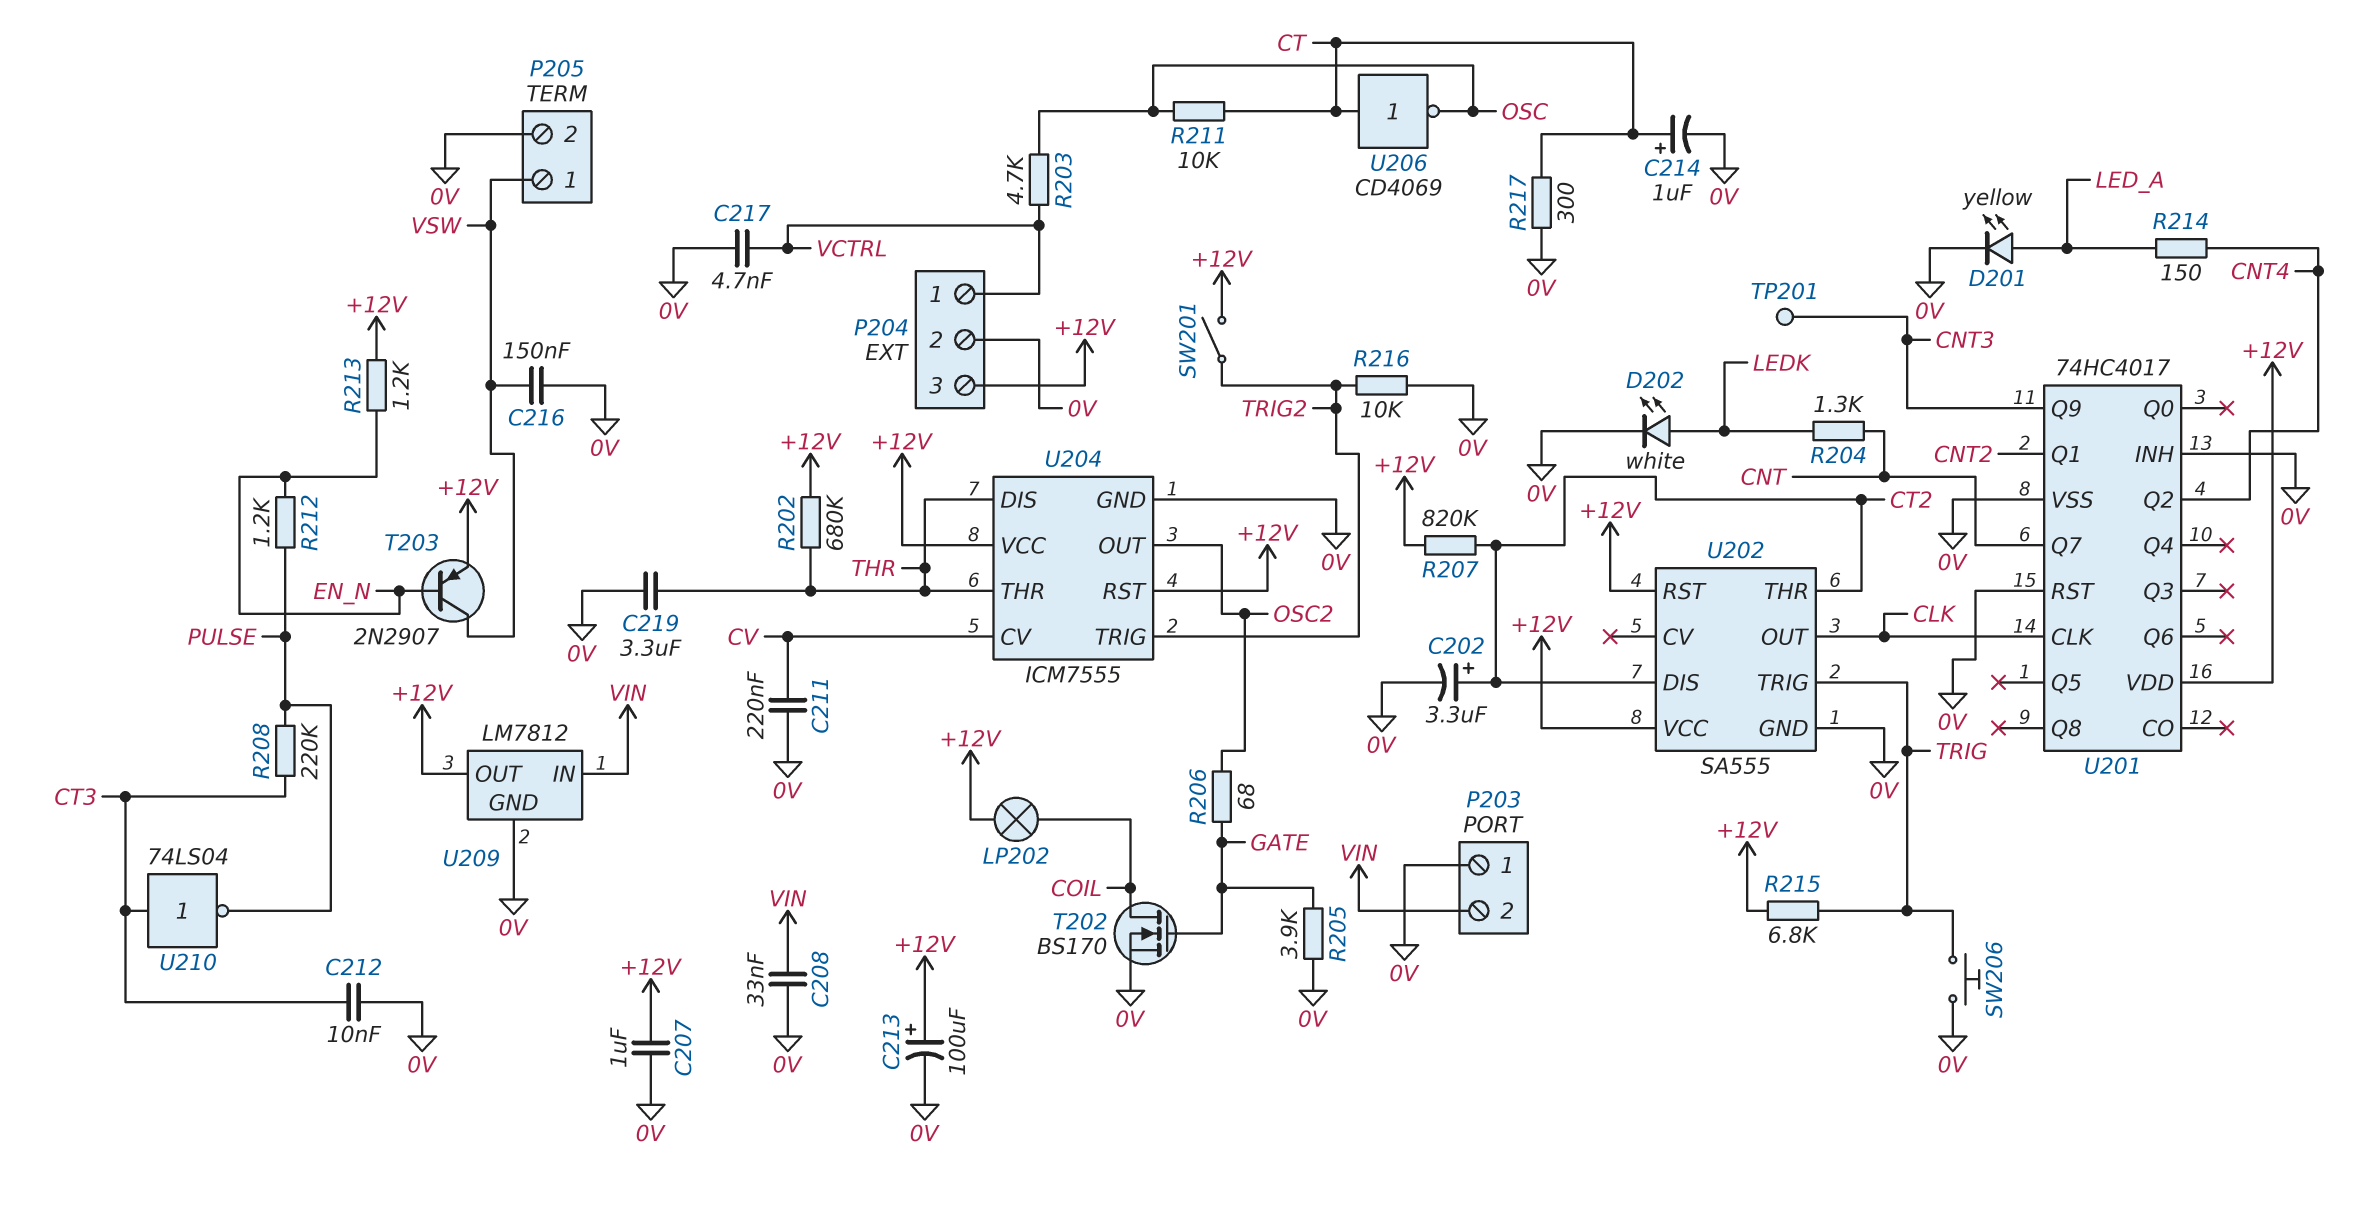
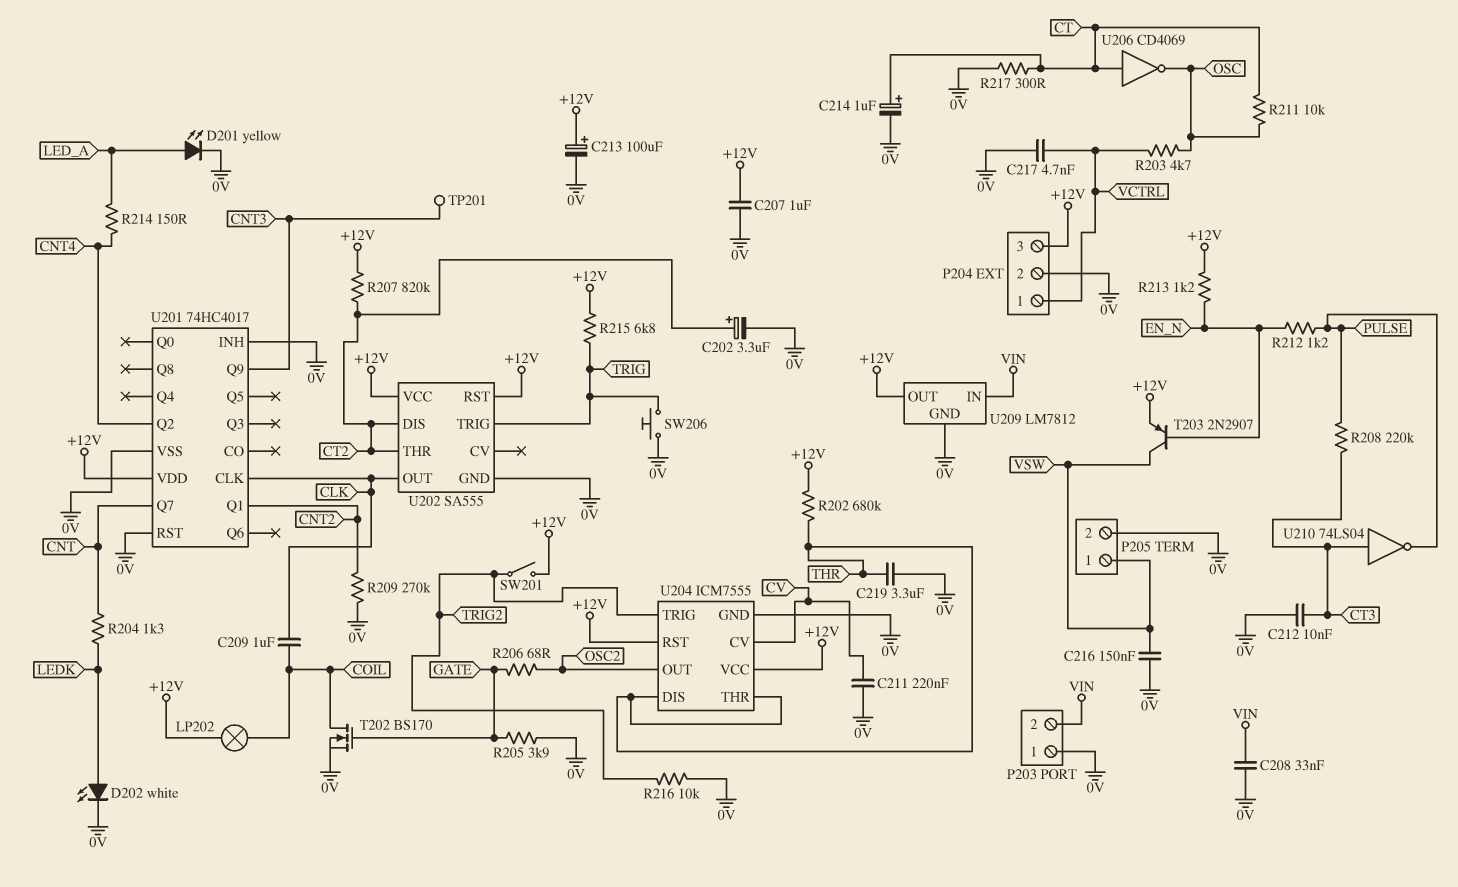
C209: none -> 1uF (CLK, COIL)
R209: none -> 270k (0V, CNT2)

